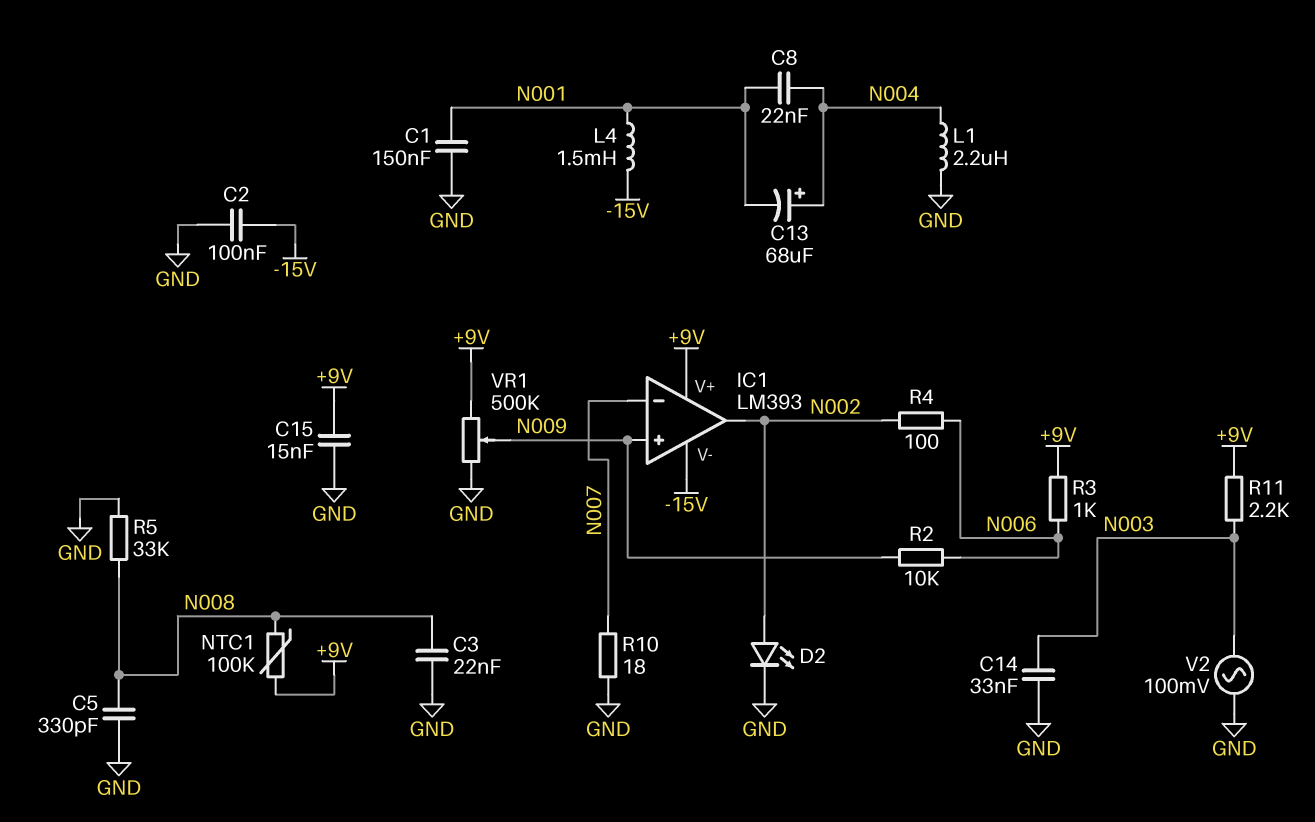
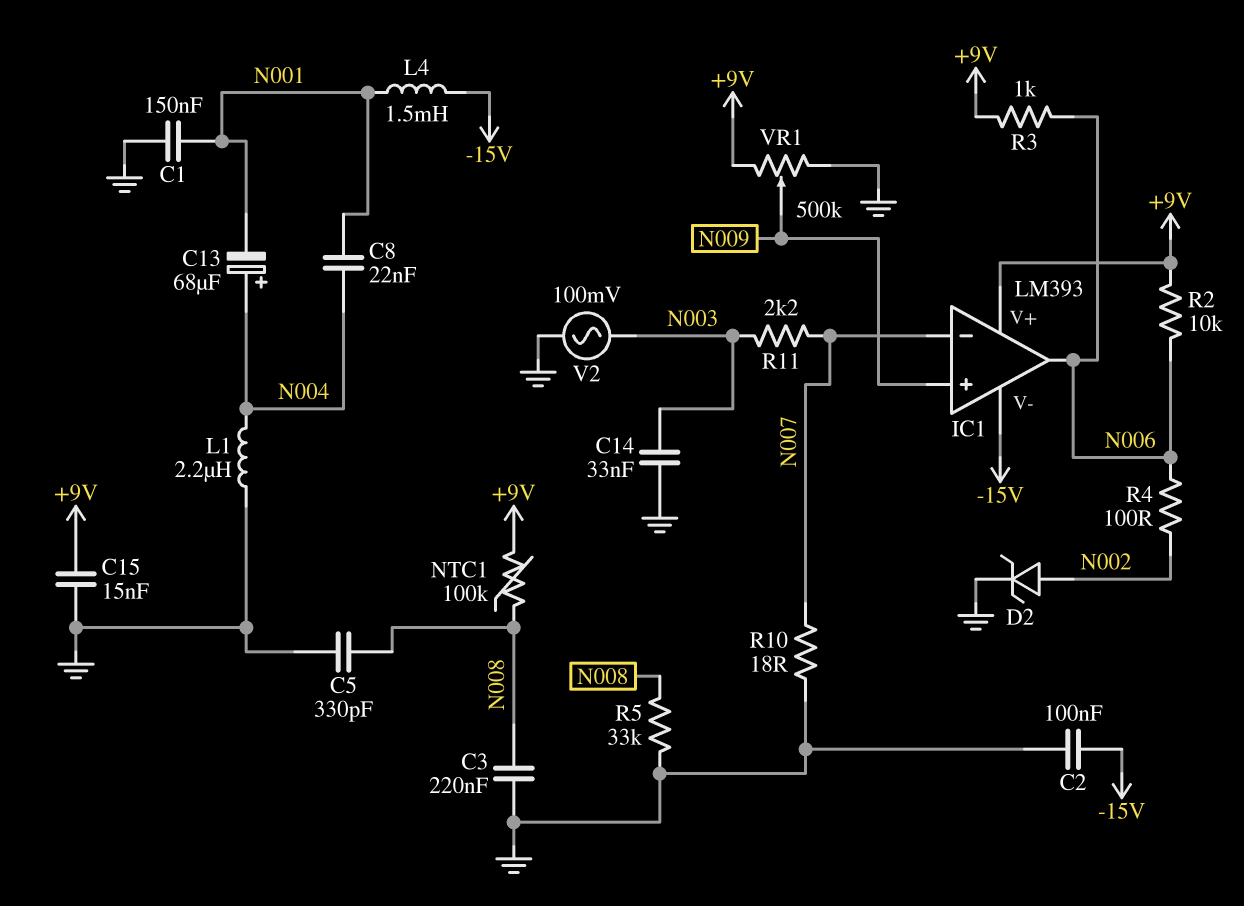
C3: 22nF (GND, N008) -> 220nF (GND, N008)
D2: LED (A N002, K GND) -> zener (A N002, K GND)
IC1 pin out: N002 -> N006
R2: 10k (N006, N009) -> 10k (+9V, N006)
R11: 2.2k (+9V, N003) -> 2.2k (N003, N007)

